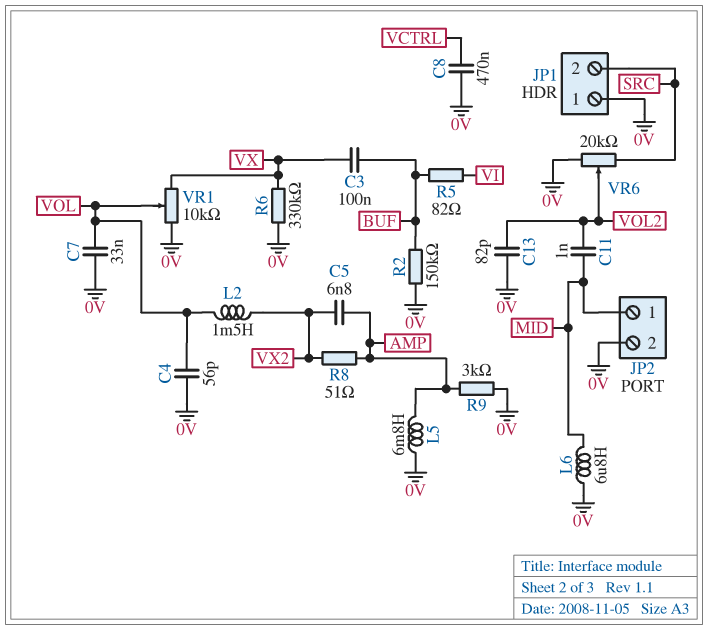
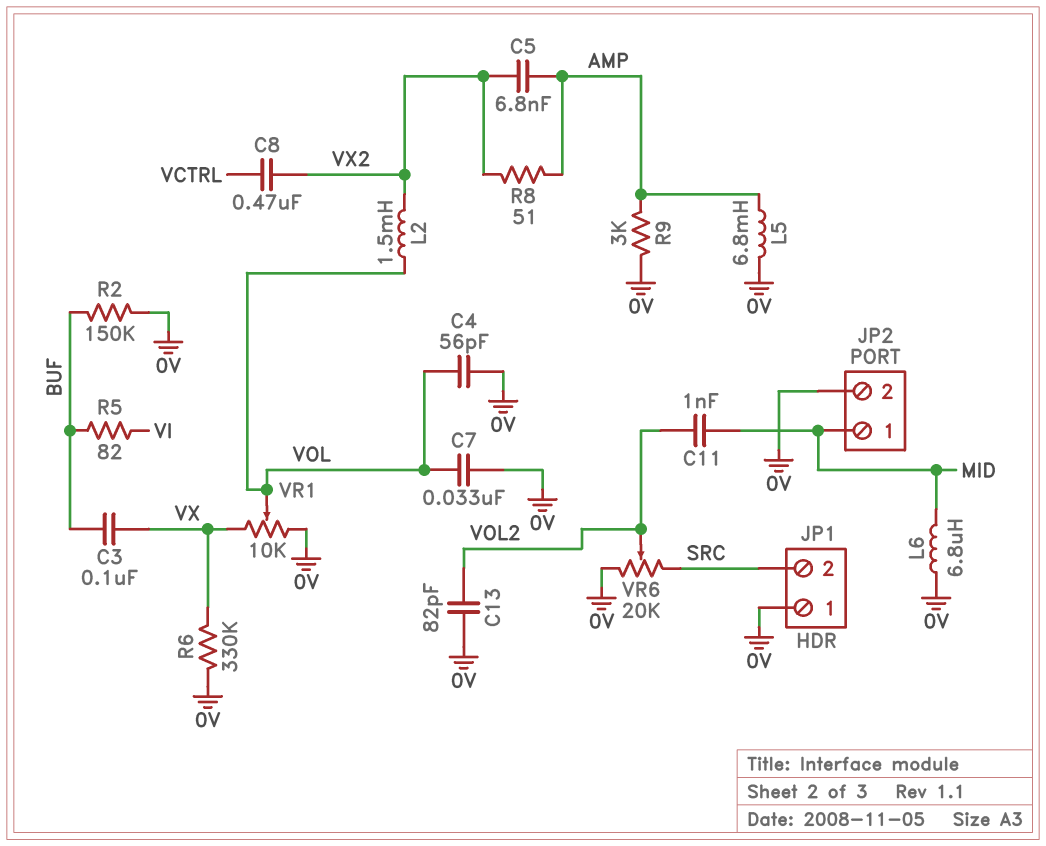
C8: 470nF (0V, VCTRL) -> 470nF (VCTRL, VX2)

